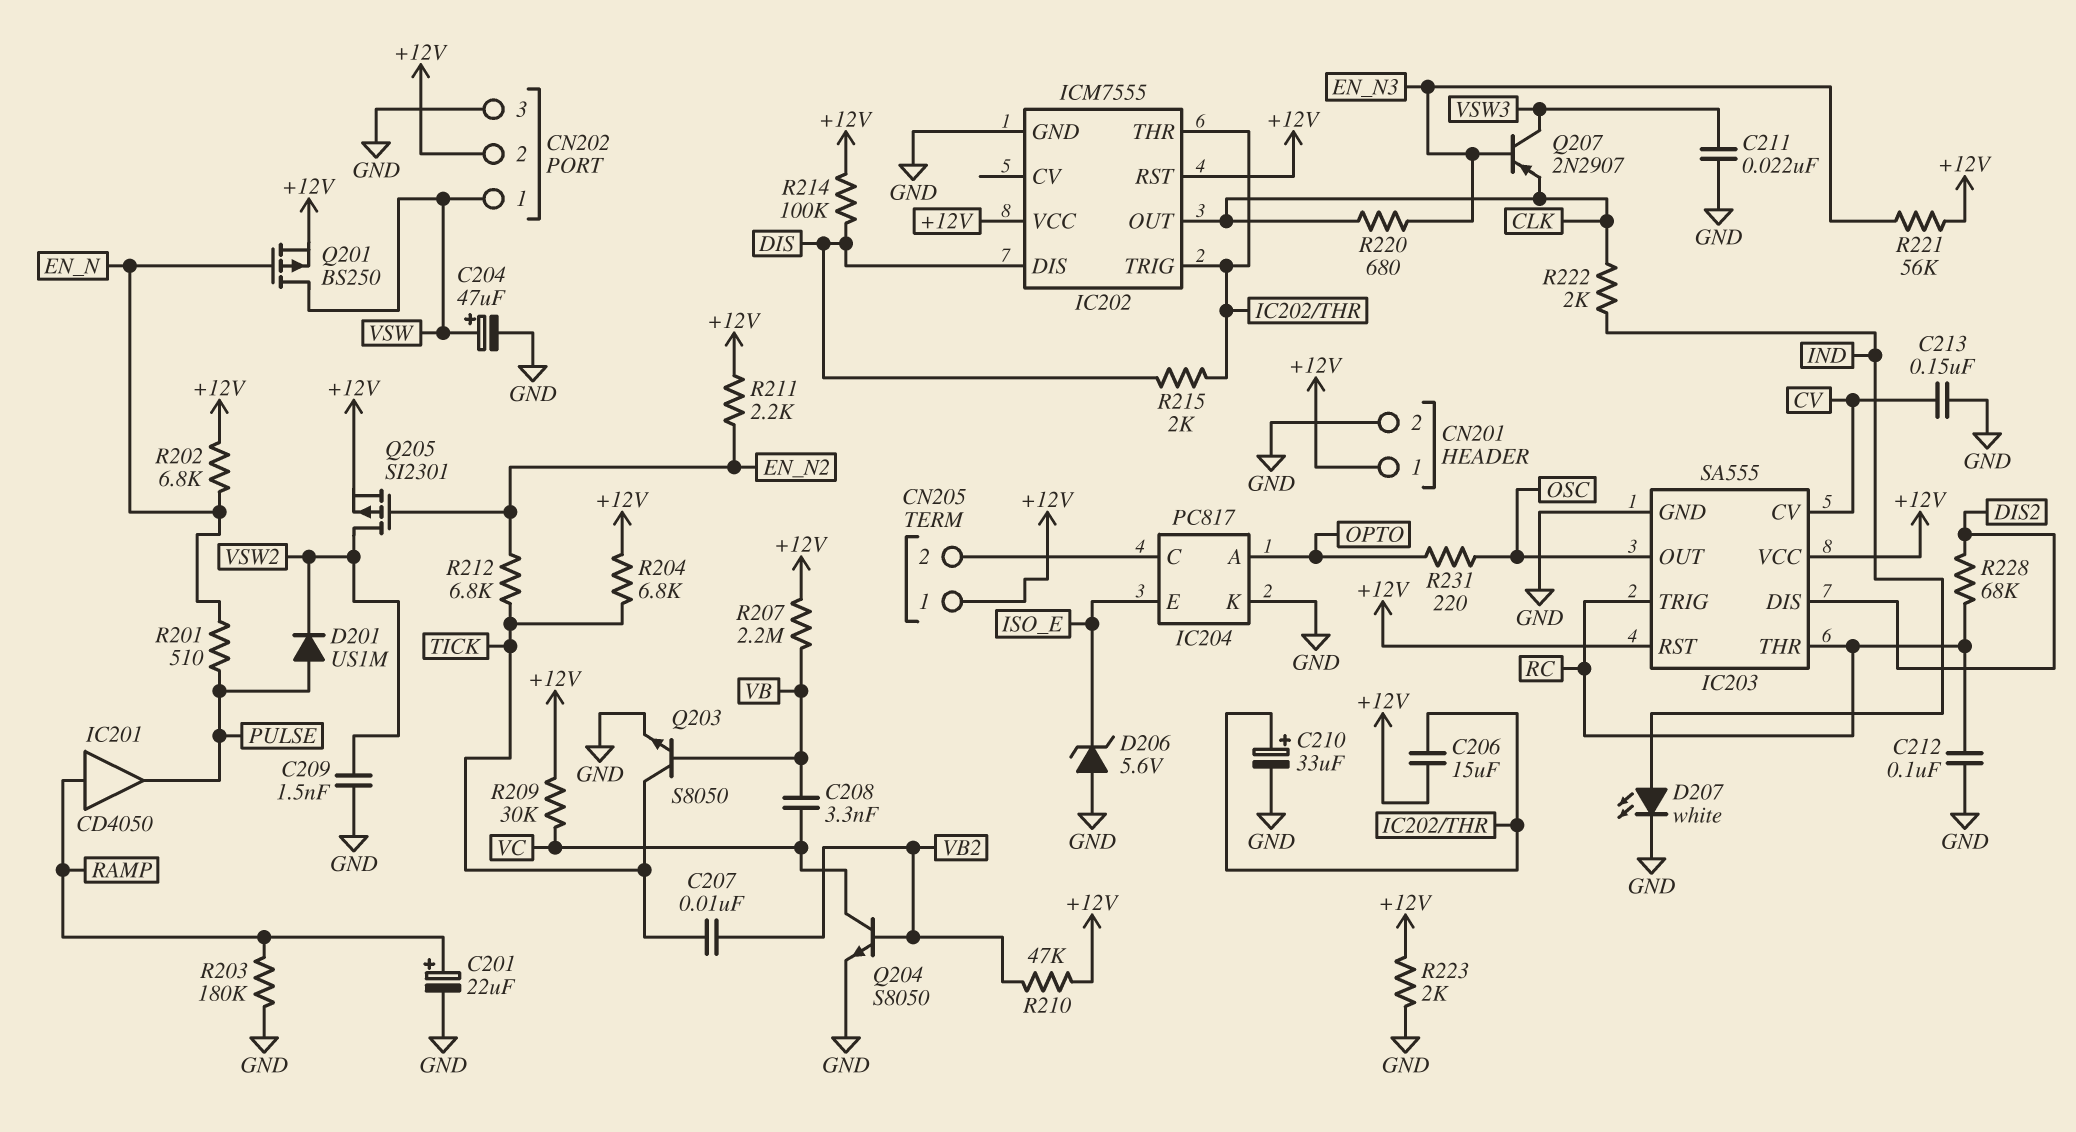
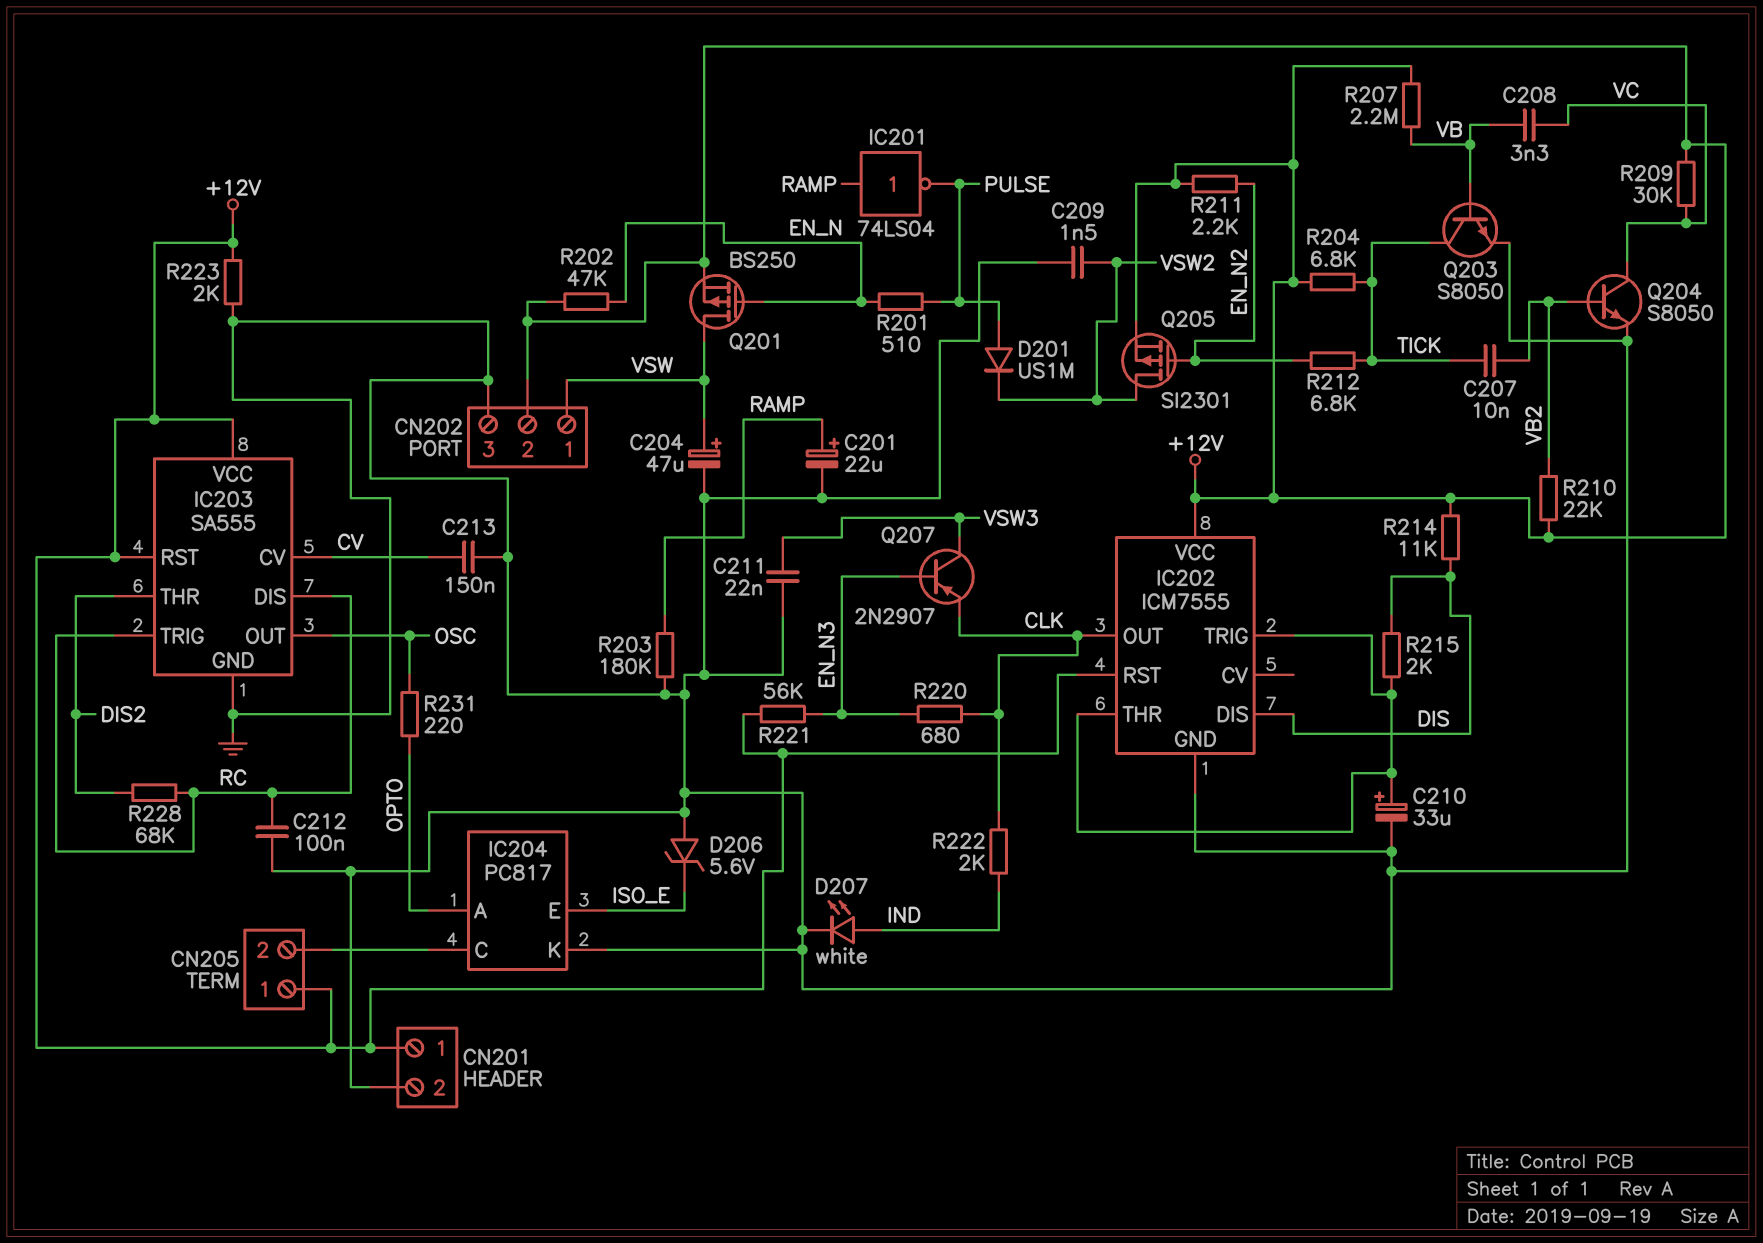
C206: 15uF (+12V, IC202/THR) -> none
IC201: buffer CD4050 (in RAMP, out PULSE) -> NOT 74LS04 (in RAMP, out PULSE)
IC203 pin DIS: DIS2 -> RC
IC203 pin THR: RC -> DIS2
R202: 6.8k (+12V, EN_N) -> 47k (+12V, EN_N)
R210: 47k (+12V, VB2) -> 22k (+12V, VB2)
R214: 100k (+12V, DIS) -> 11k (+12V, DIS)

